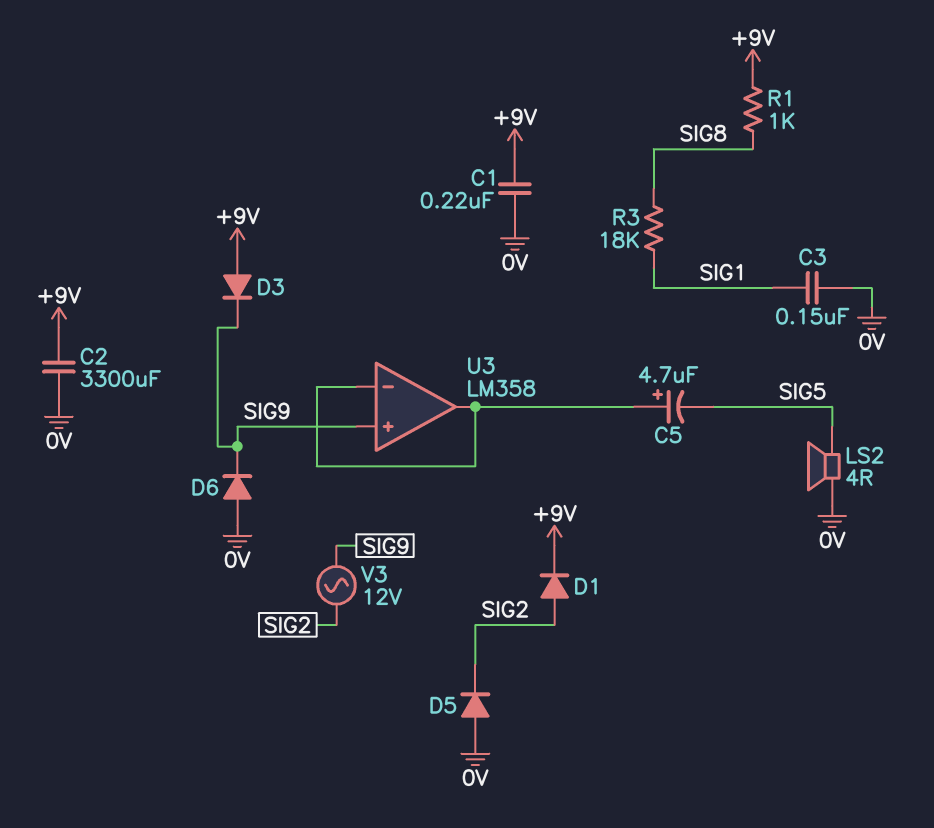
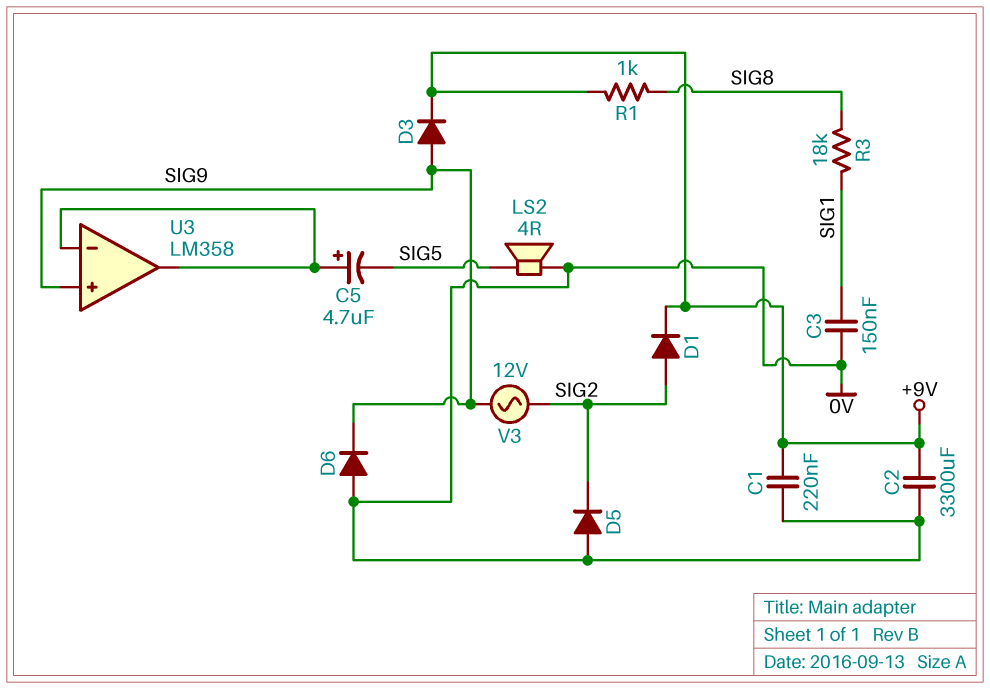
D3: diode (A +9V, K SIG9) -> diode (A SIG9, K +9V)

